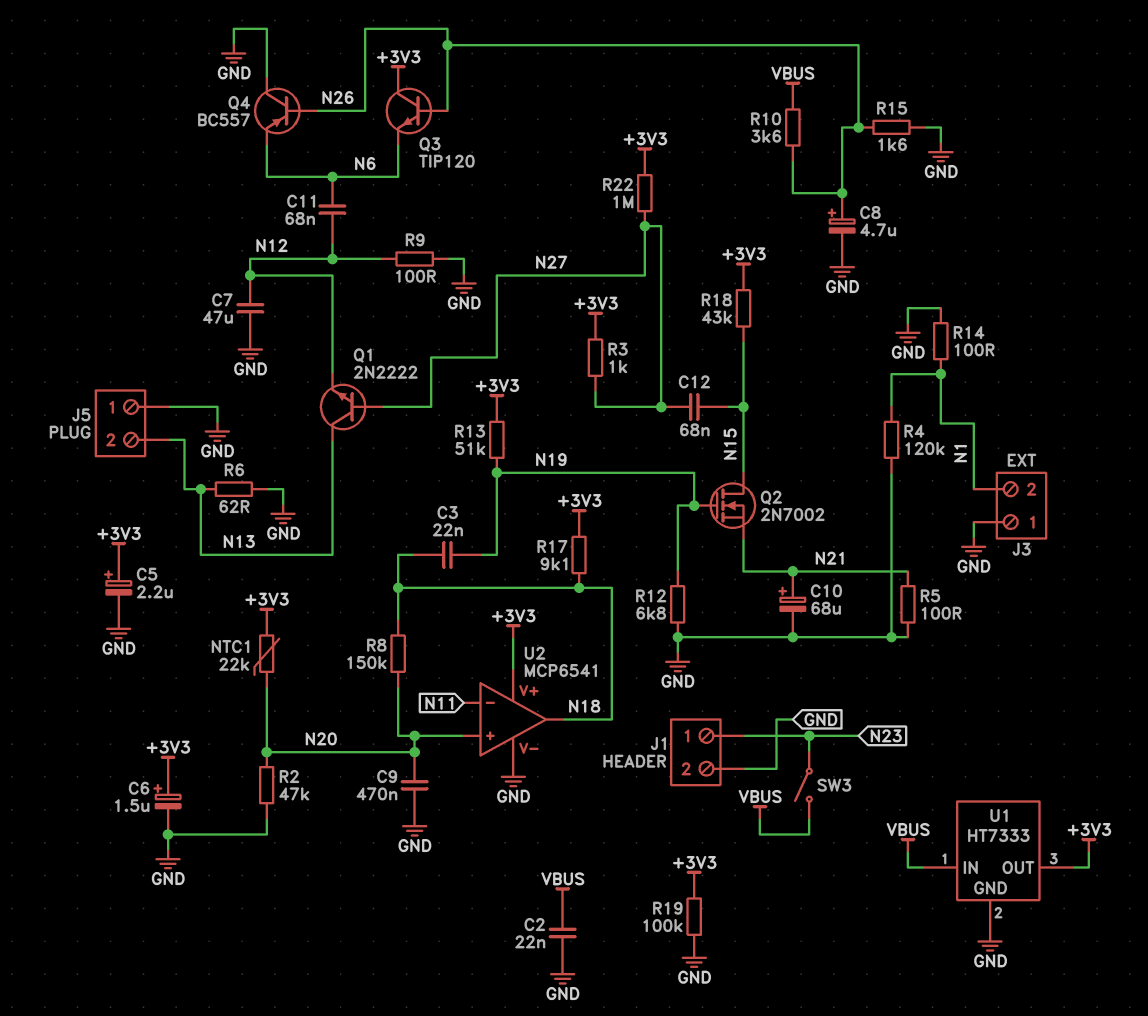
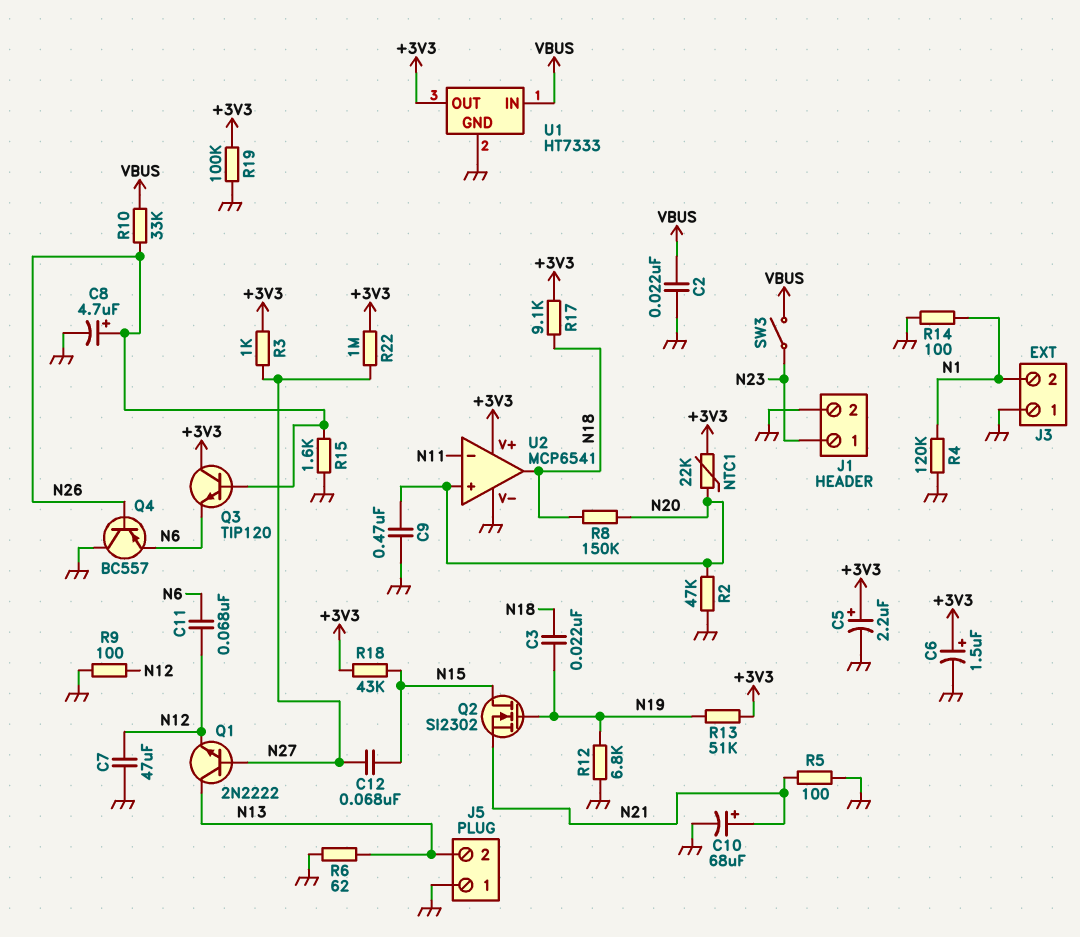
Q2: NMOS 2N7002 (G N19, D N15, S N21) -> NMOS SI2302 (G N19, D N15, S N21)
R10: 3.6k (N26, VBUS) -> 33k (N26, VBUS)

